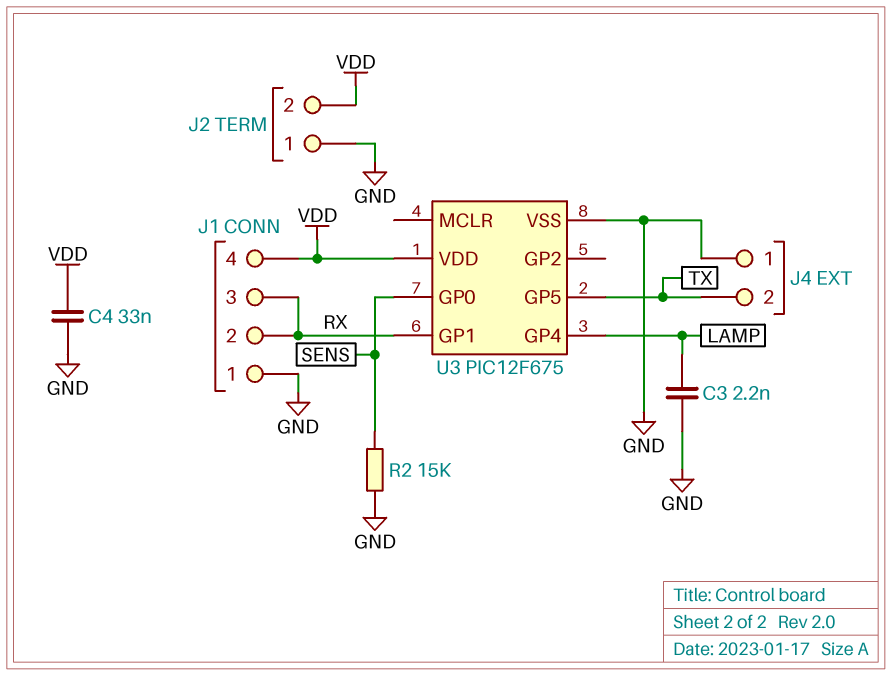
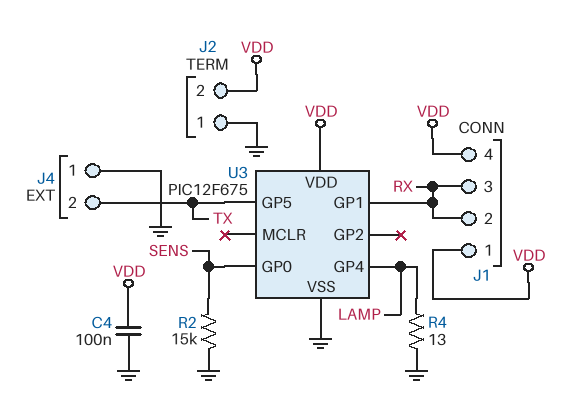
C3: 2.2nF (GND, LAMP) -> none
C4: 33nF (GND, VDD) -> 100nF (GND, VDD)
J1 pin 1: GND -> VDD
R4: none -> 13 (GND, LAMP)

